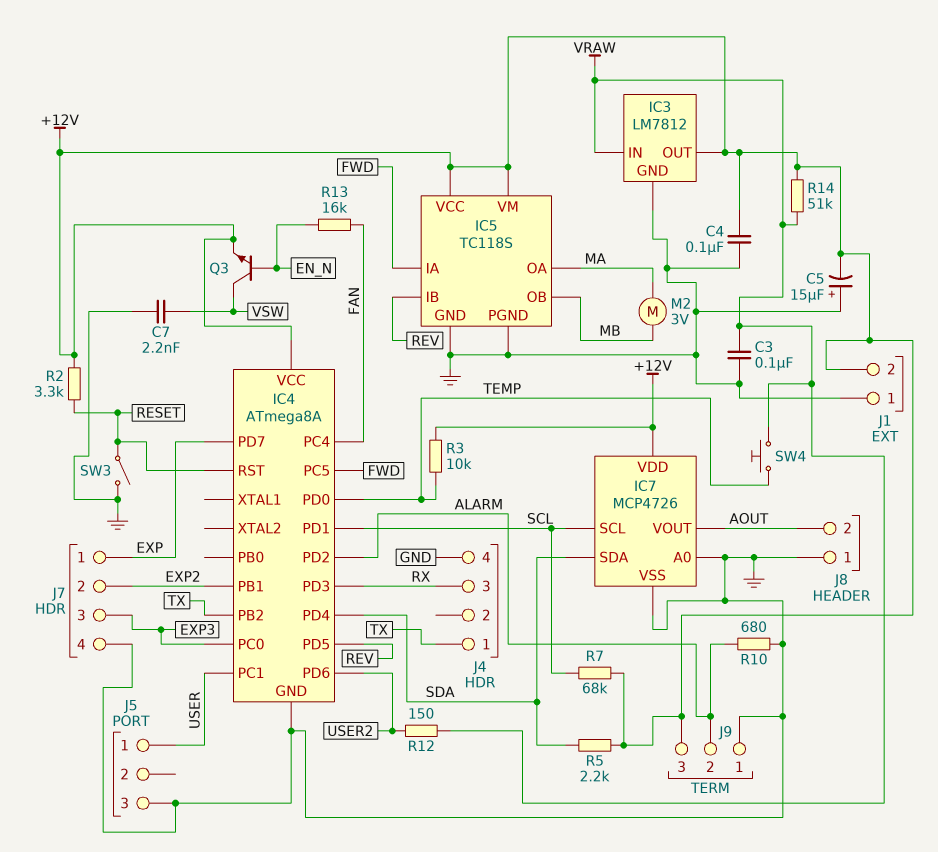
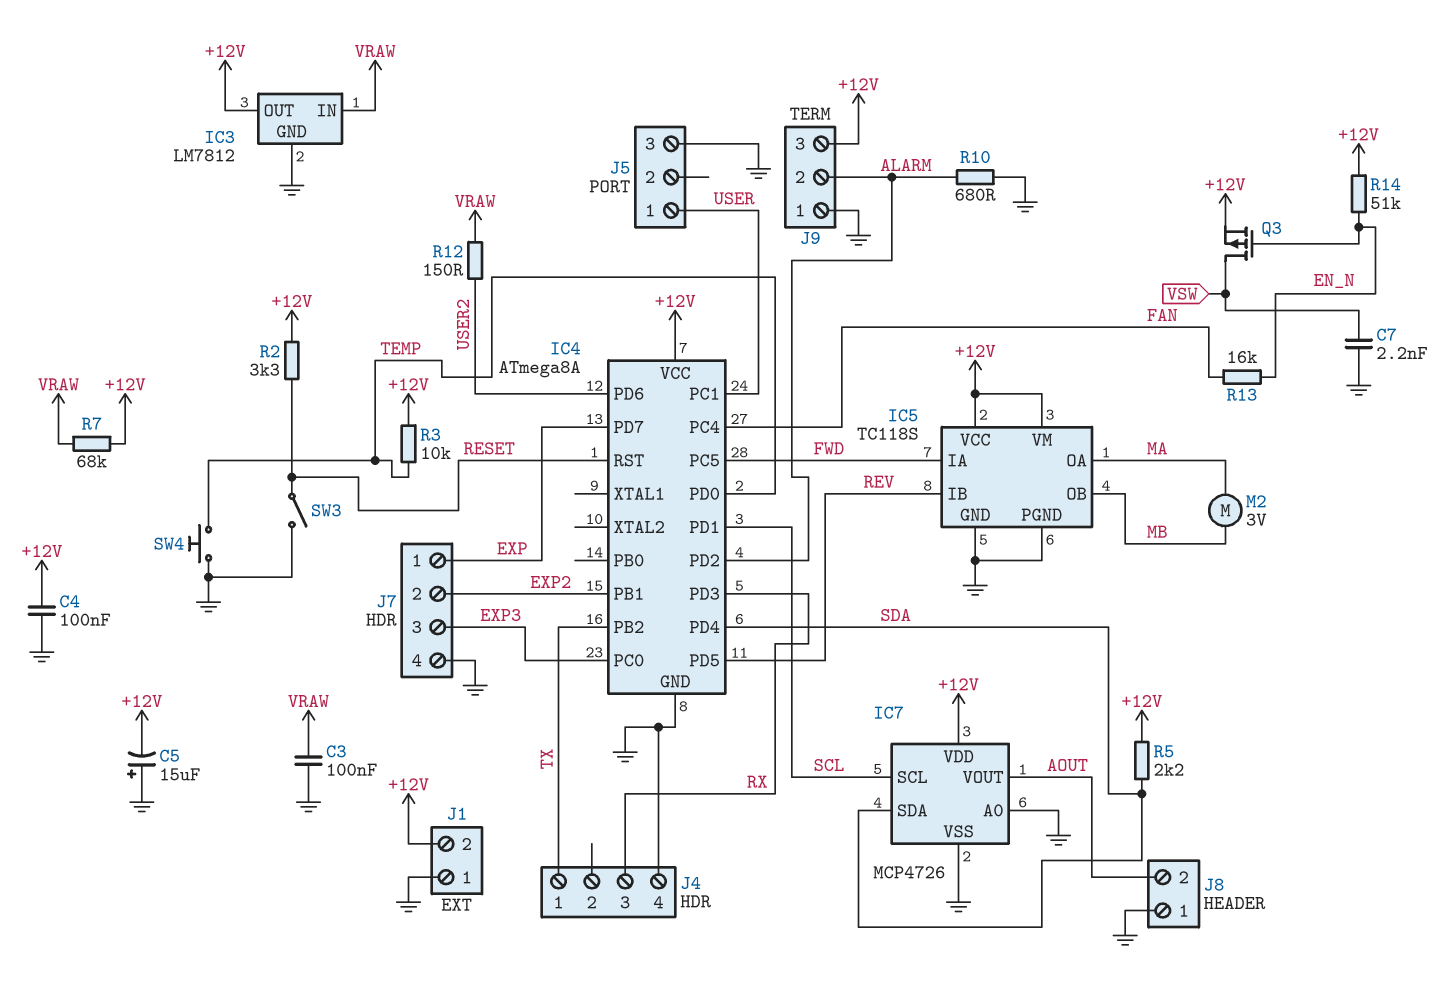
Q3: NPN (B EN_N, C VSW, E +12V) -> PMOS (G EN_N, D VSW, S +12V)
R7: 68k (+12V, SCL) -> 68k (+12V, VRAW)
R14: 51k (+12V, VRAW) -> 51k (+12V, EN_N)
SW4: button (TEMP, VRAW) -> button (GND, TEMP)

